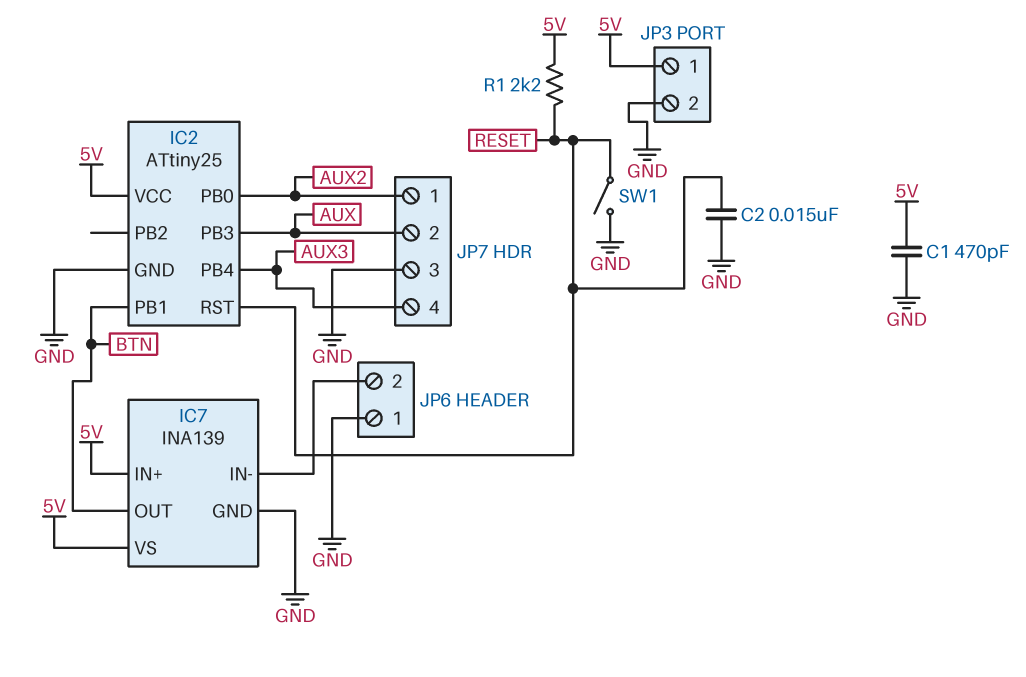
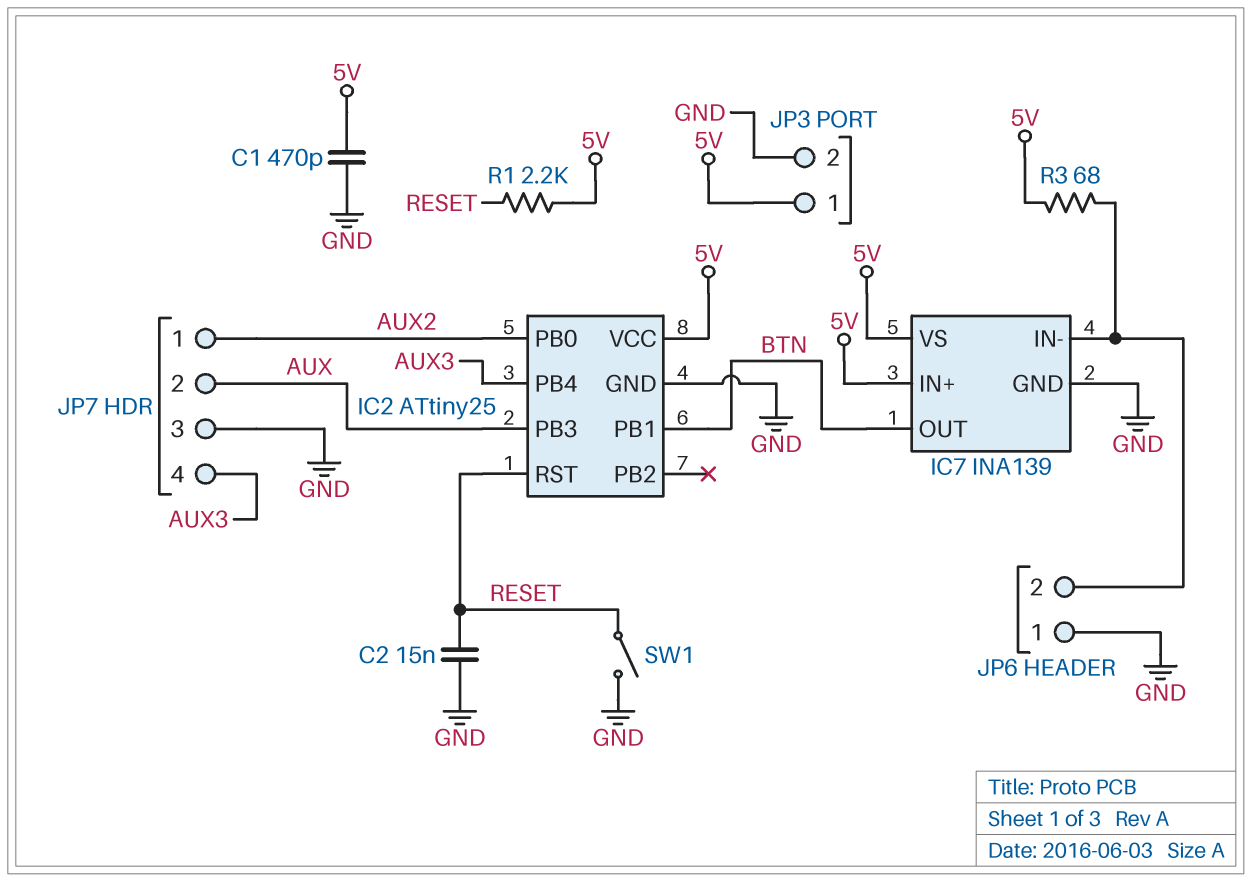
R3: none -> 68 (5V, IC7/IN-)

